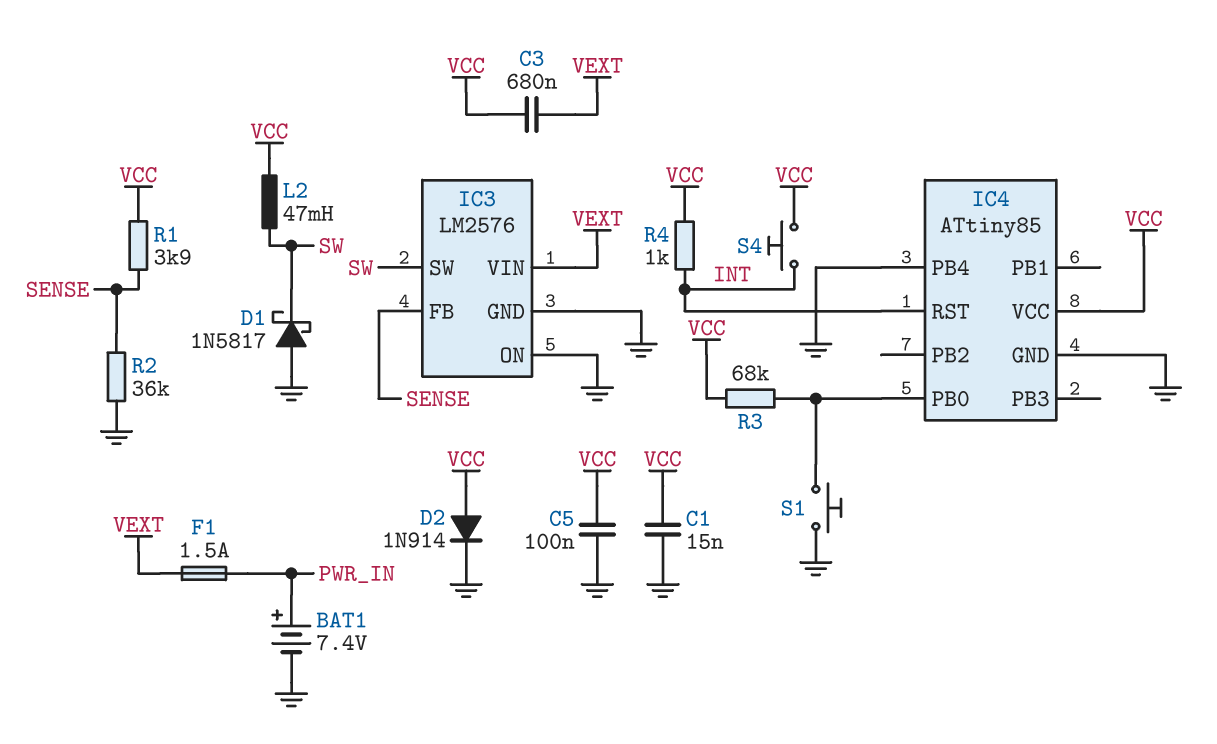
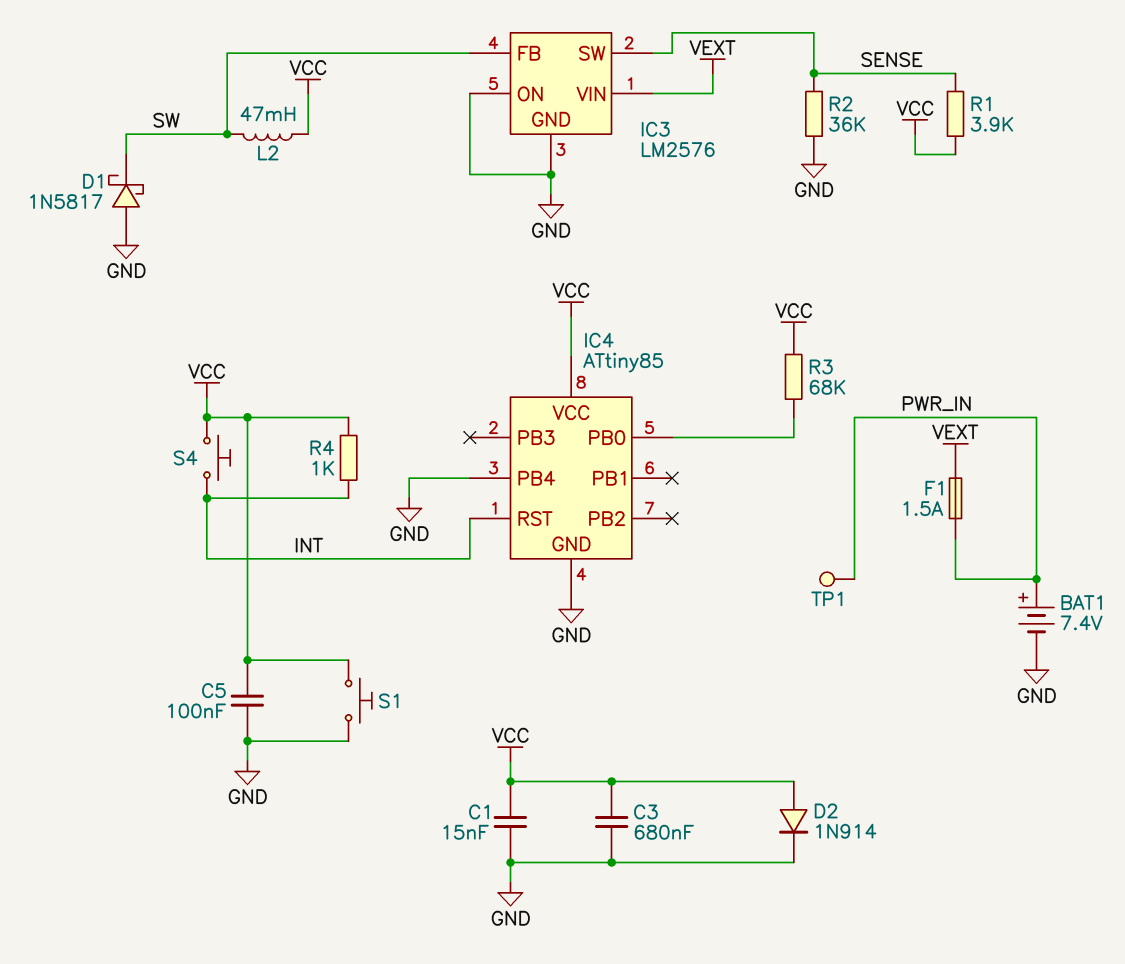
C3: 680nF (VCC, VEXT) -> 680nF (GND, VCC)
IC3 pin FB: SENSE -> SW
IC3 pin SW: SW -> SENSE
S1: button (GND, IC4/PB0) -> button (GND, VCC)
TP1: none -> test point (PWR_IN)

